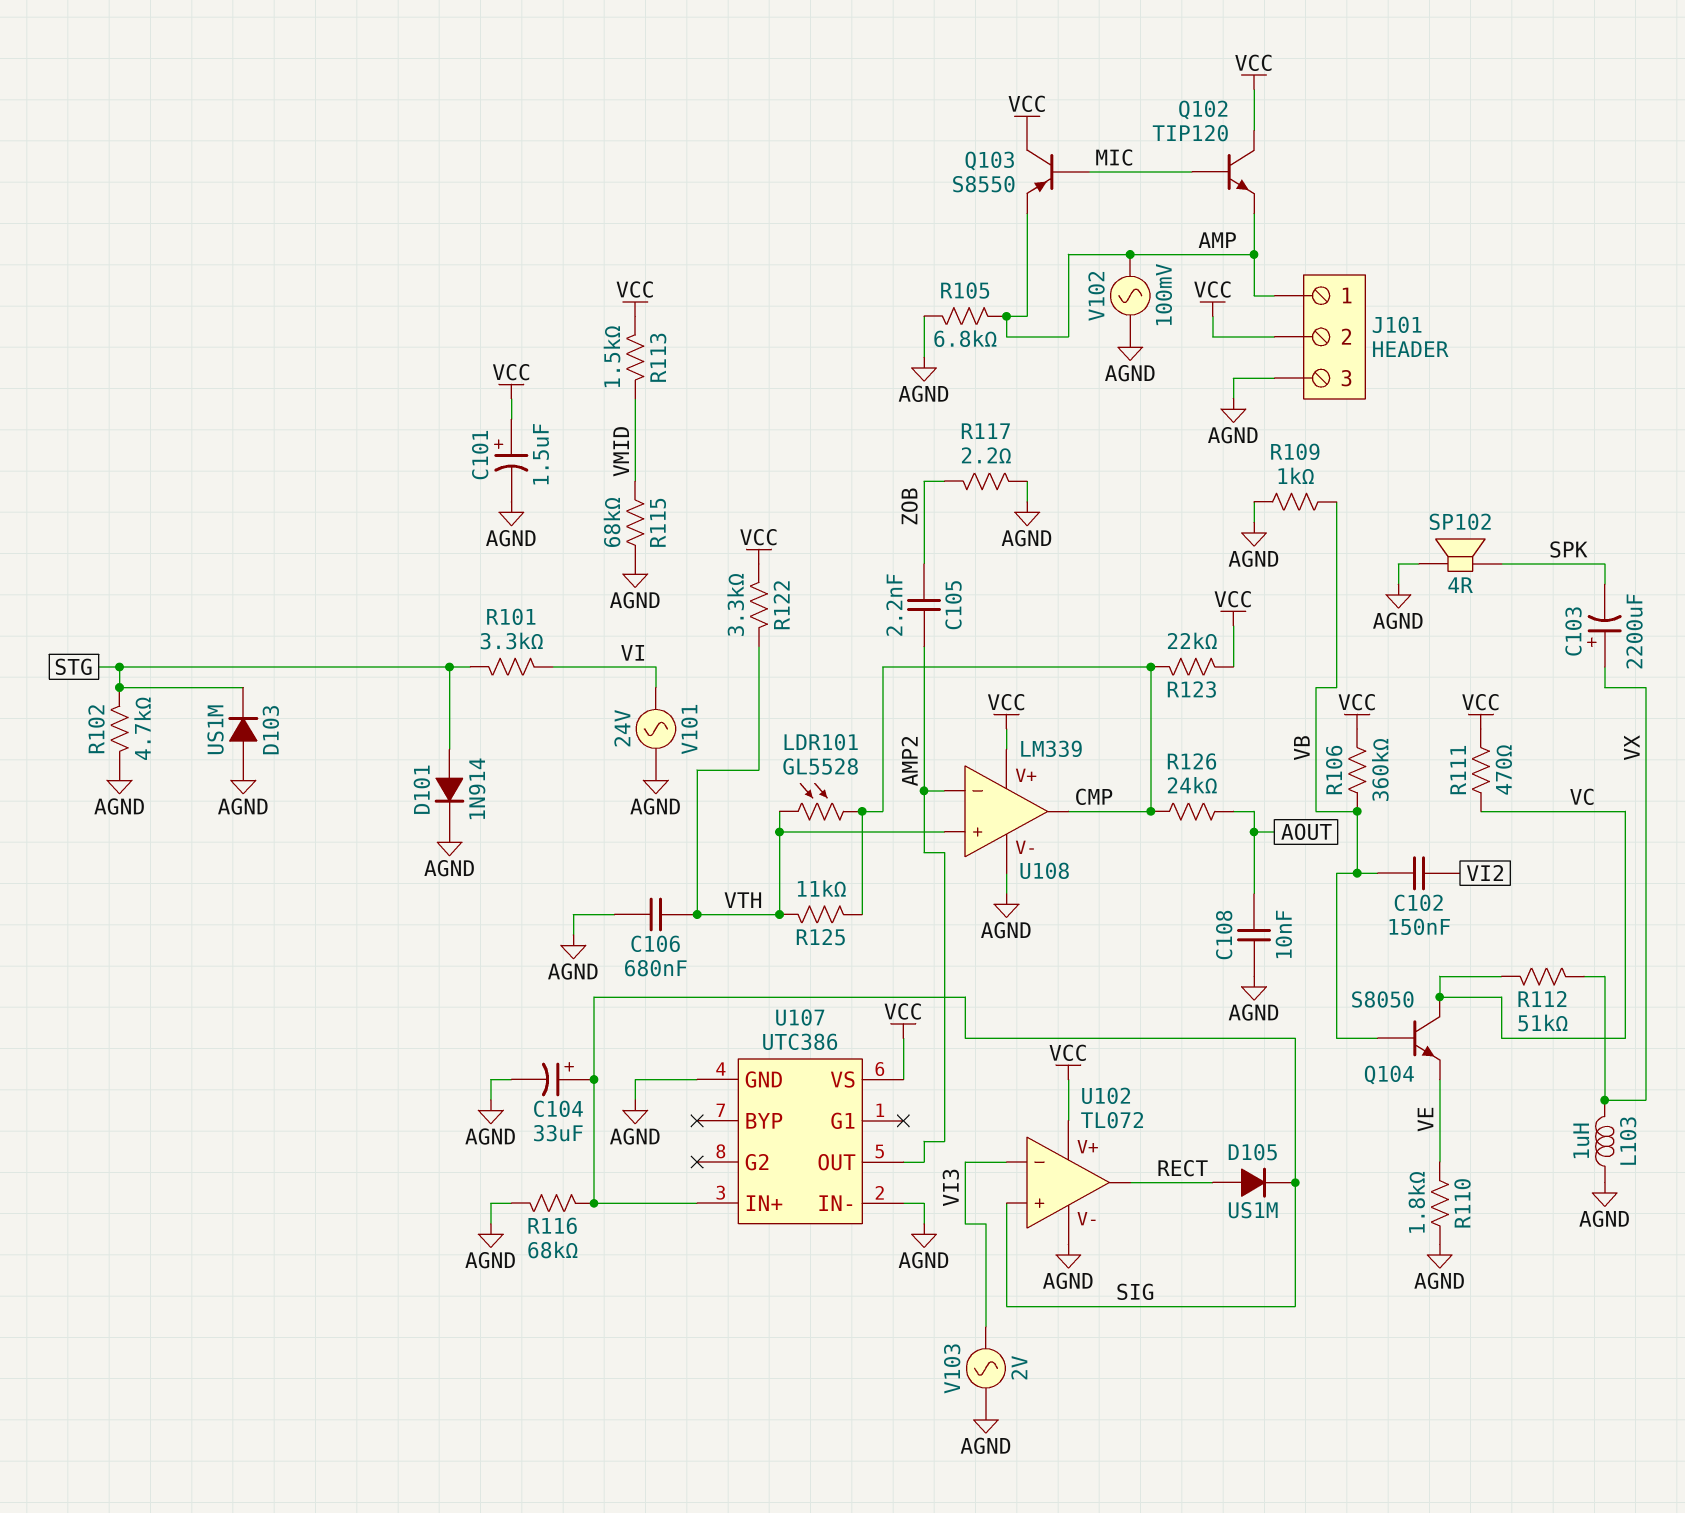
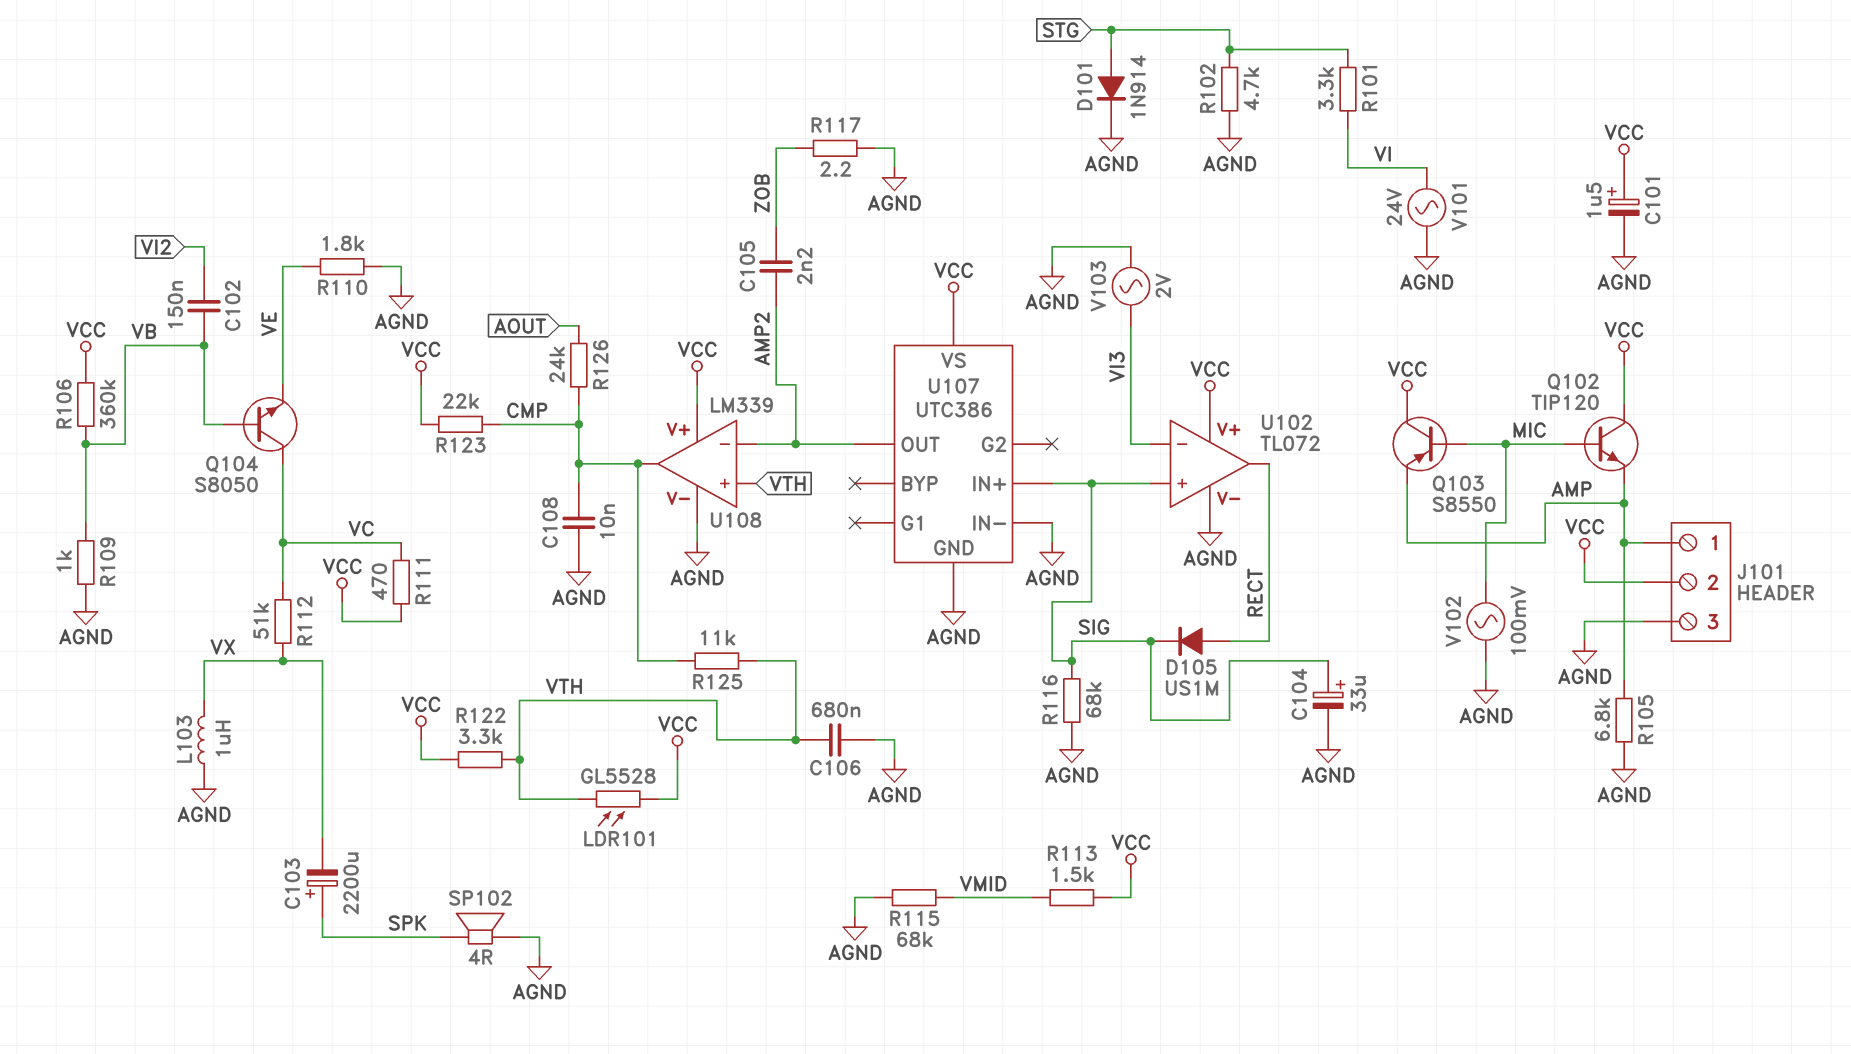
C103: 2200uF (plus VX, minus SPK) -> 2200uF (plus SPK, minus VX)
C108: 10nF (AGND, AOUT) -> 10nF (AGND, CMP)
D103: diode US1M (A AGND, K STG) -> none
LDR101: GL5528 (CMP, VTH) -> GL5528 (VCC, VTH)
V102: AC 100mV (AGND, AMP) -> AC 100mV (AGND, MIC)

